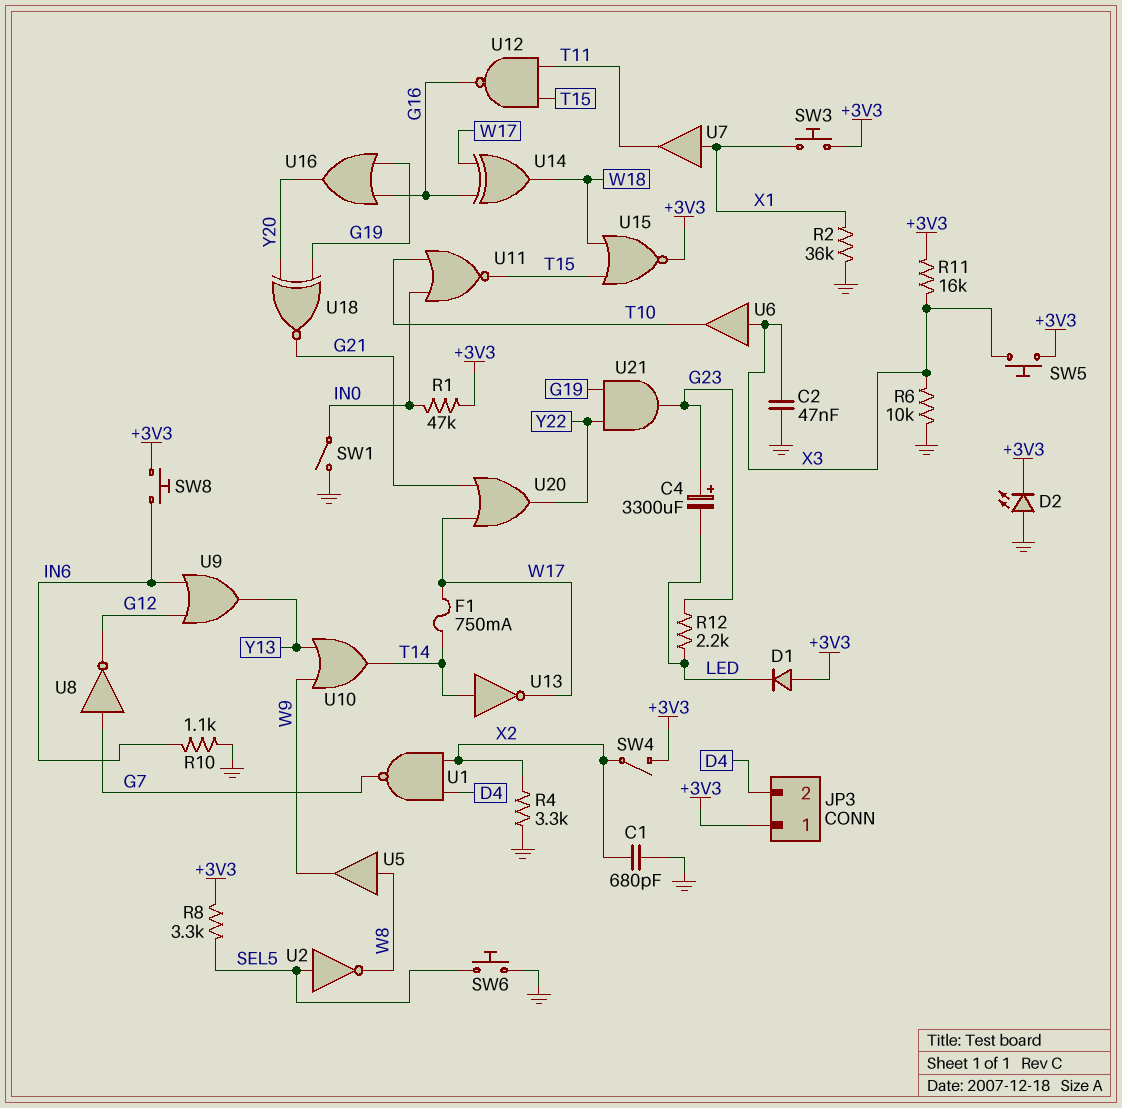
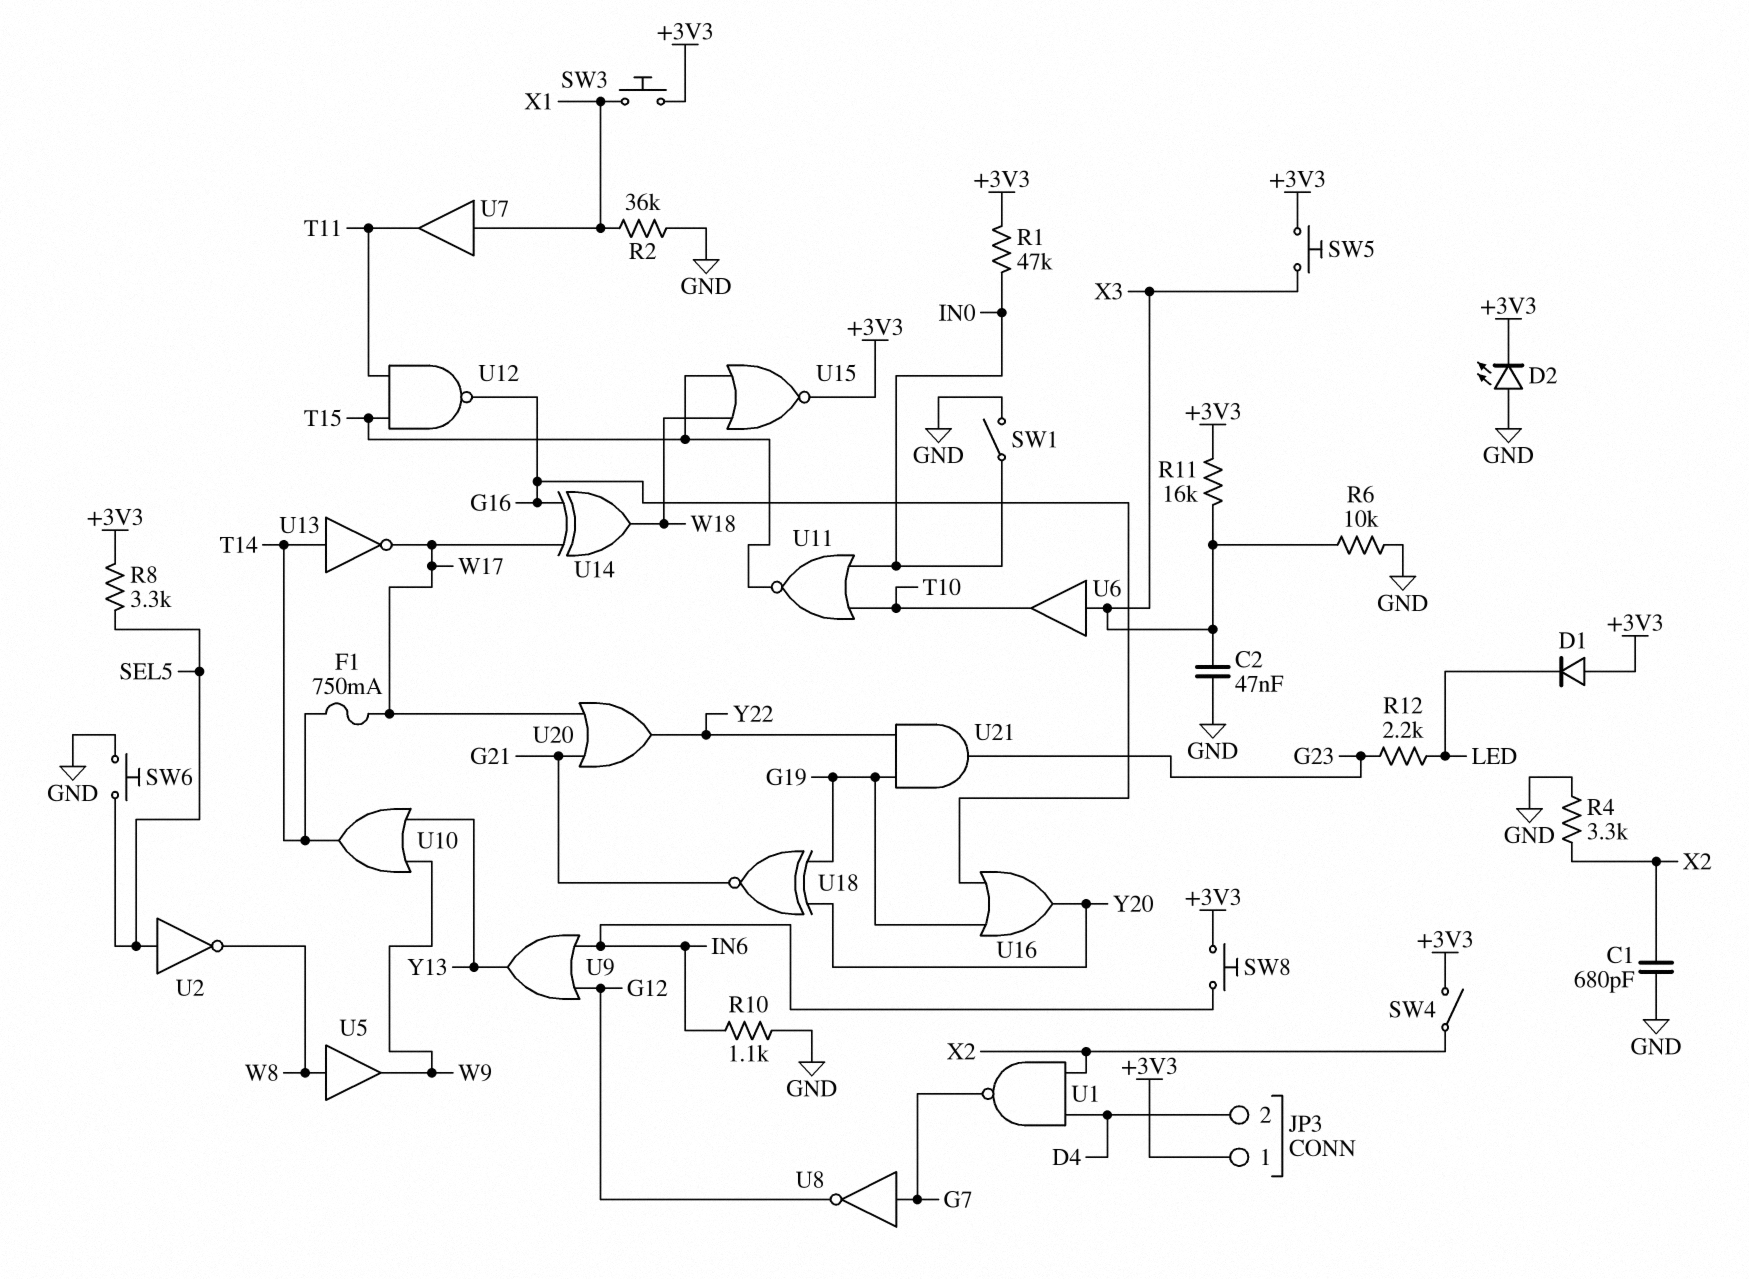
C4: 3300uF (plus G23, minus LED) -> none

